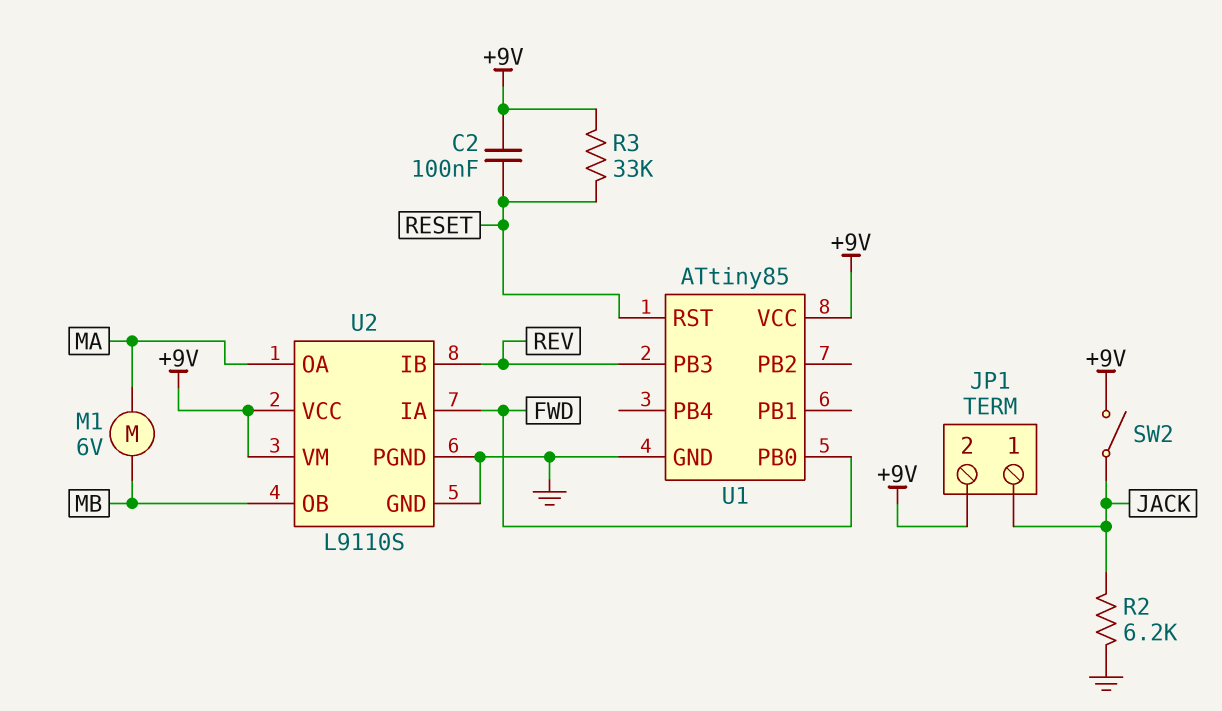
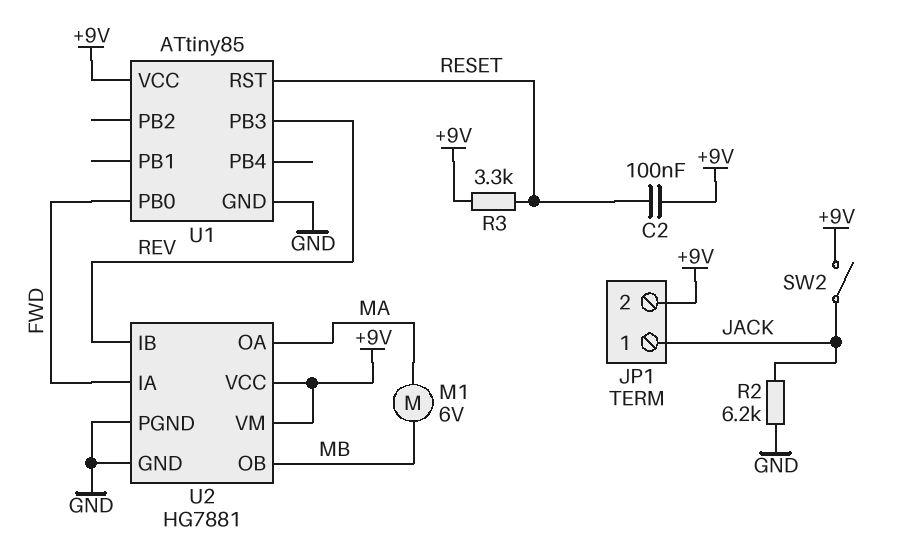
R3: 33k (+9V, RESET) -> 3.3k (+9V, RESET)
U2: L9110S -> HG7881

